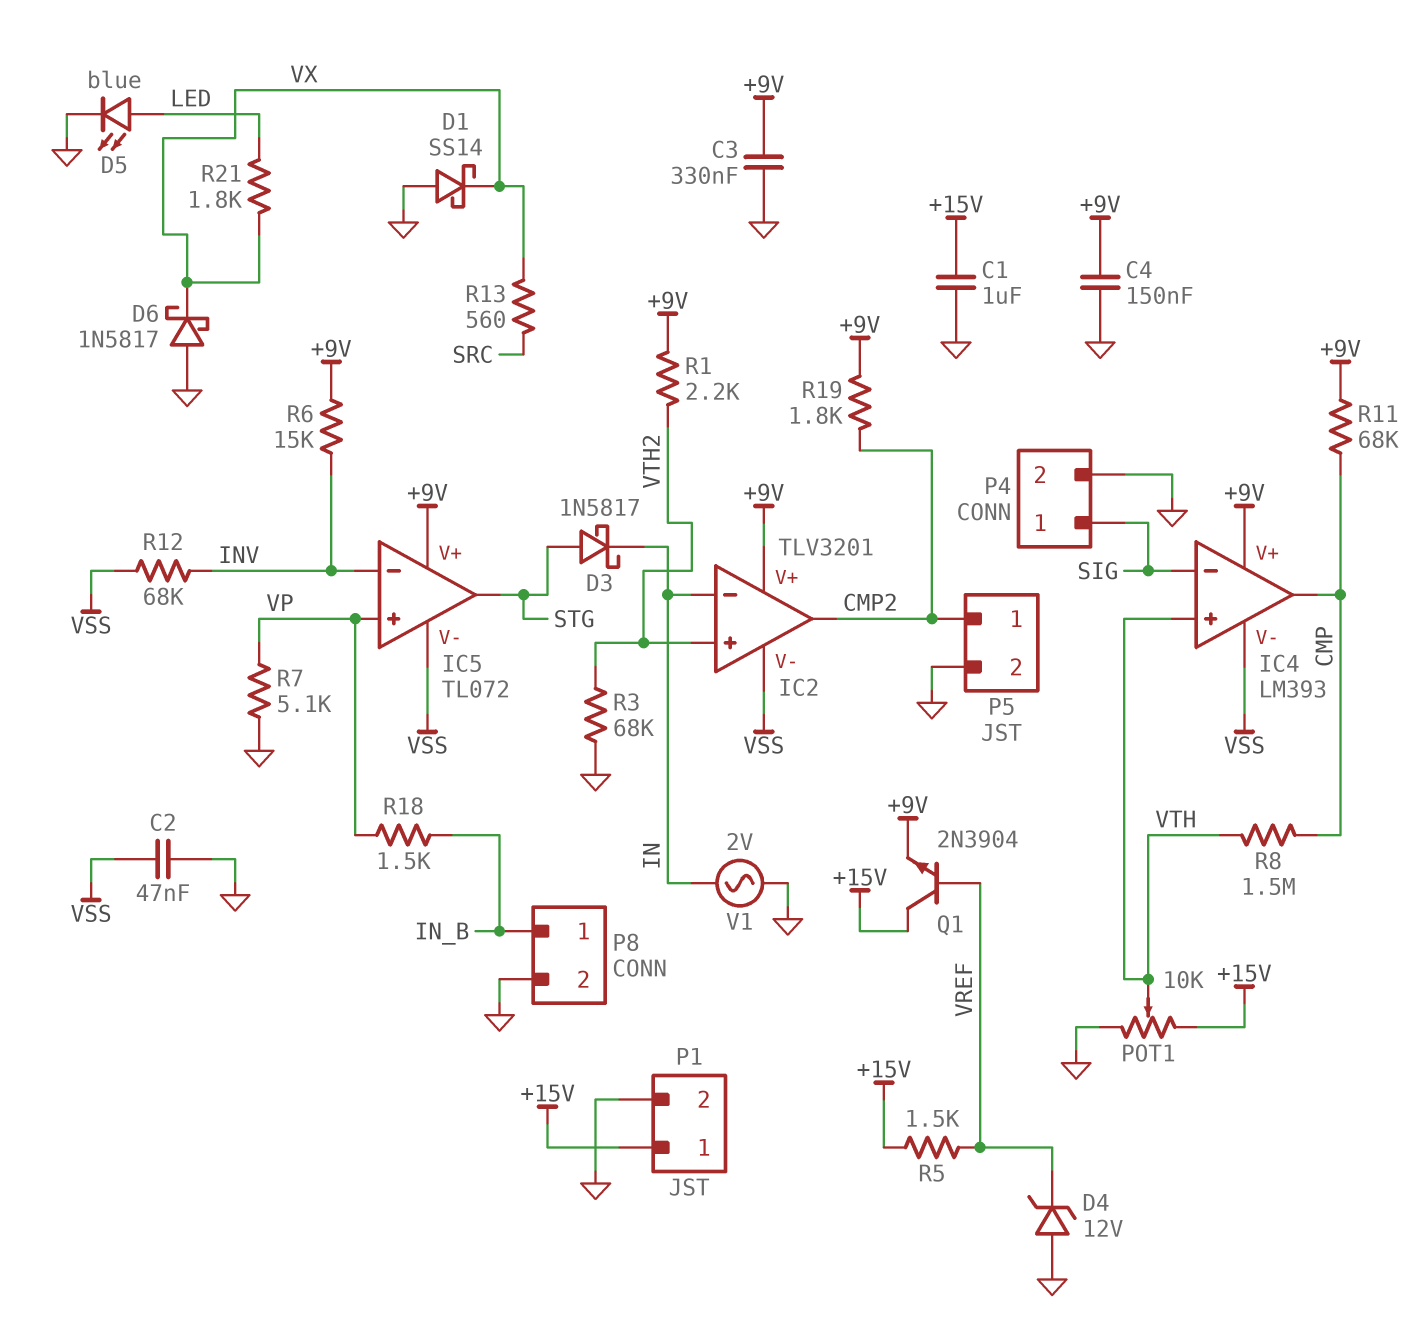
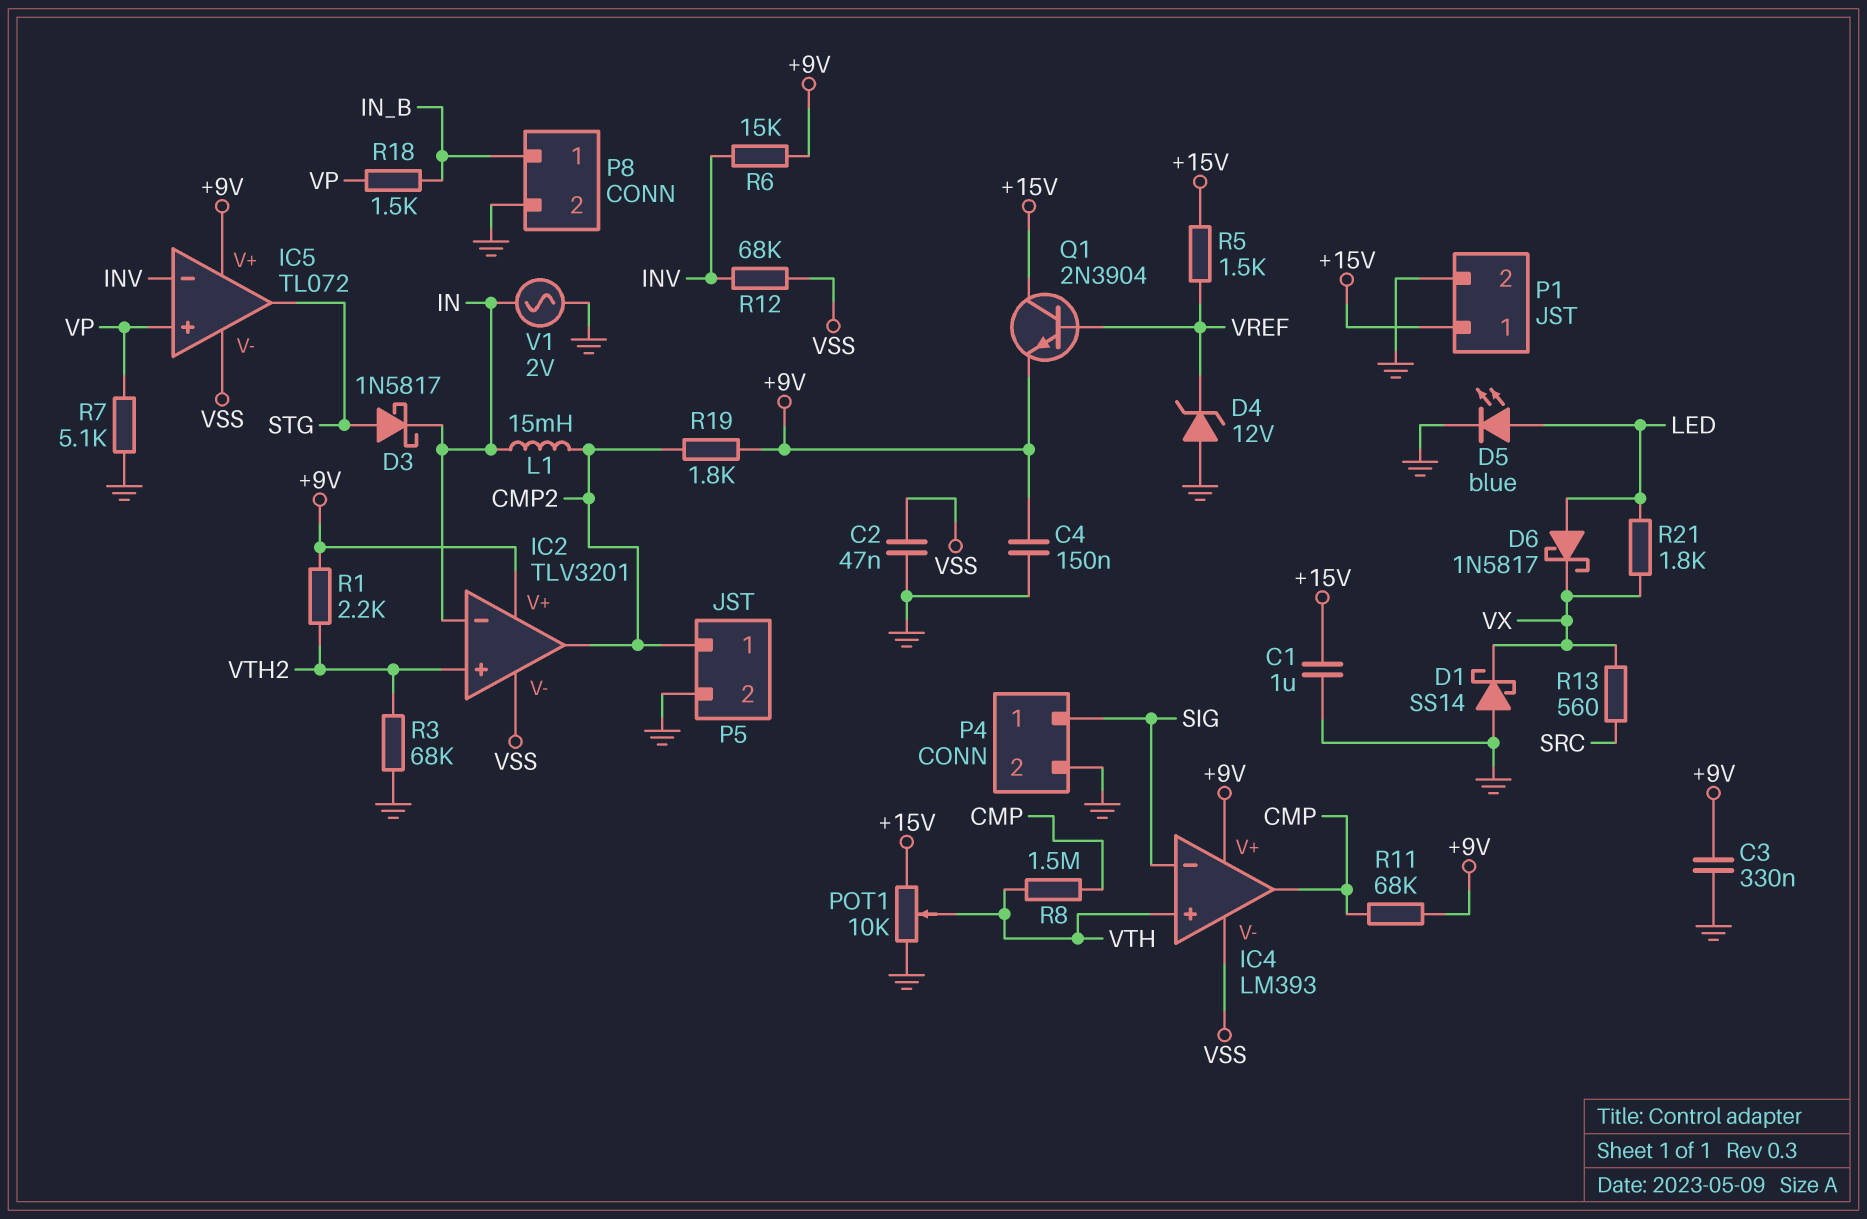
D6: schottky 1N5817 (A GND, K VX) -> schottky 1N5817 (A LED, K VX)
L1: none -> 15mH (CMP2, IN)

